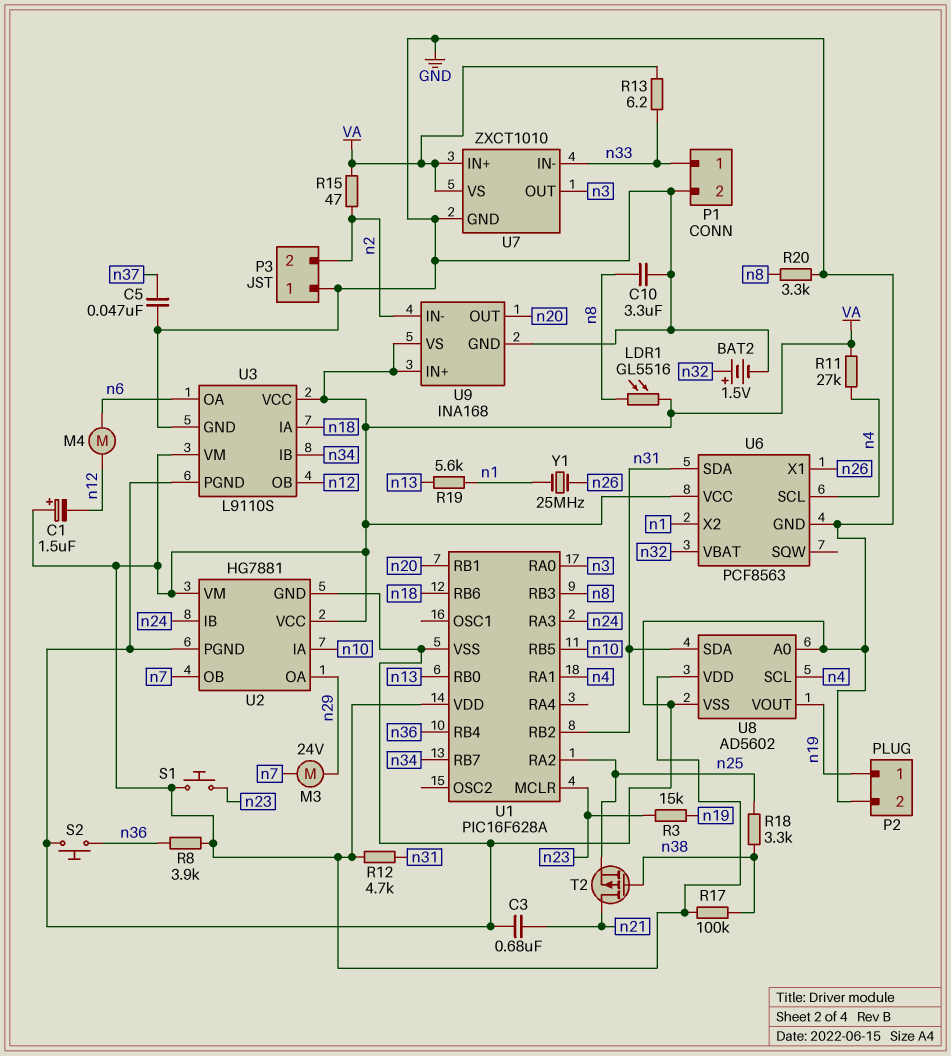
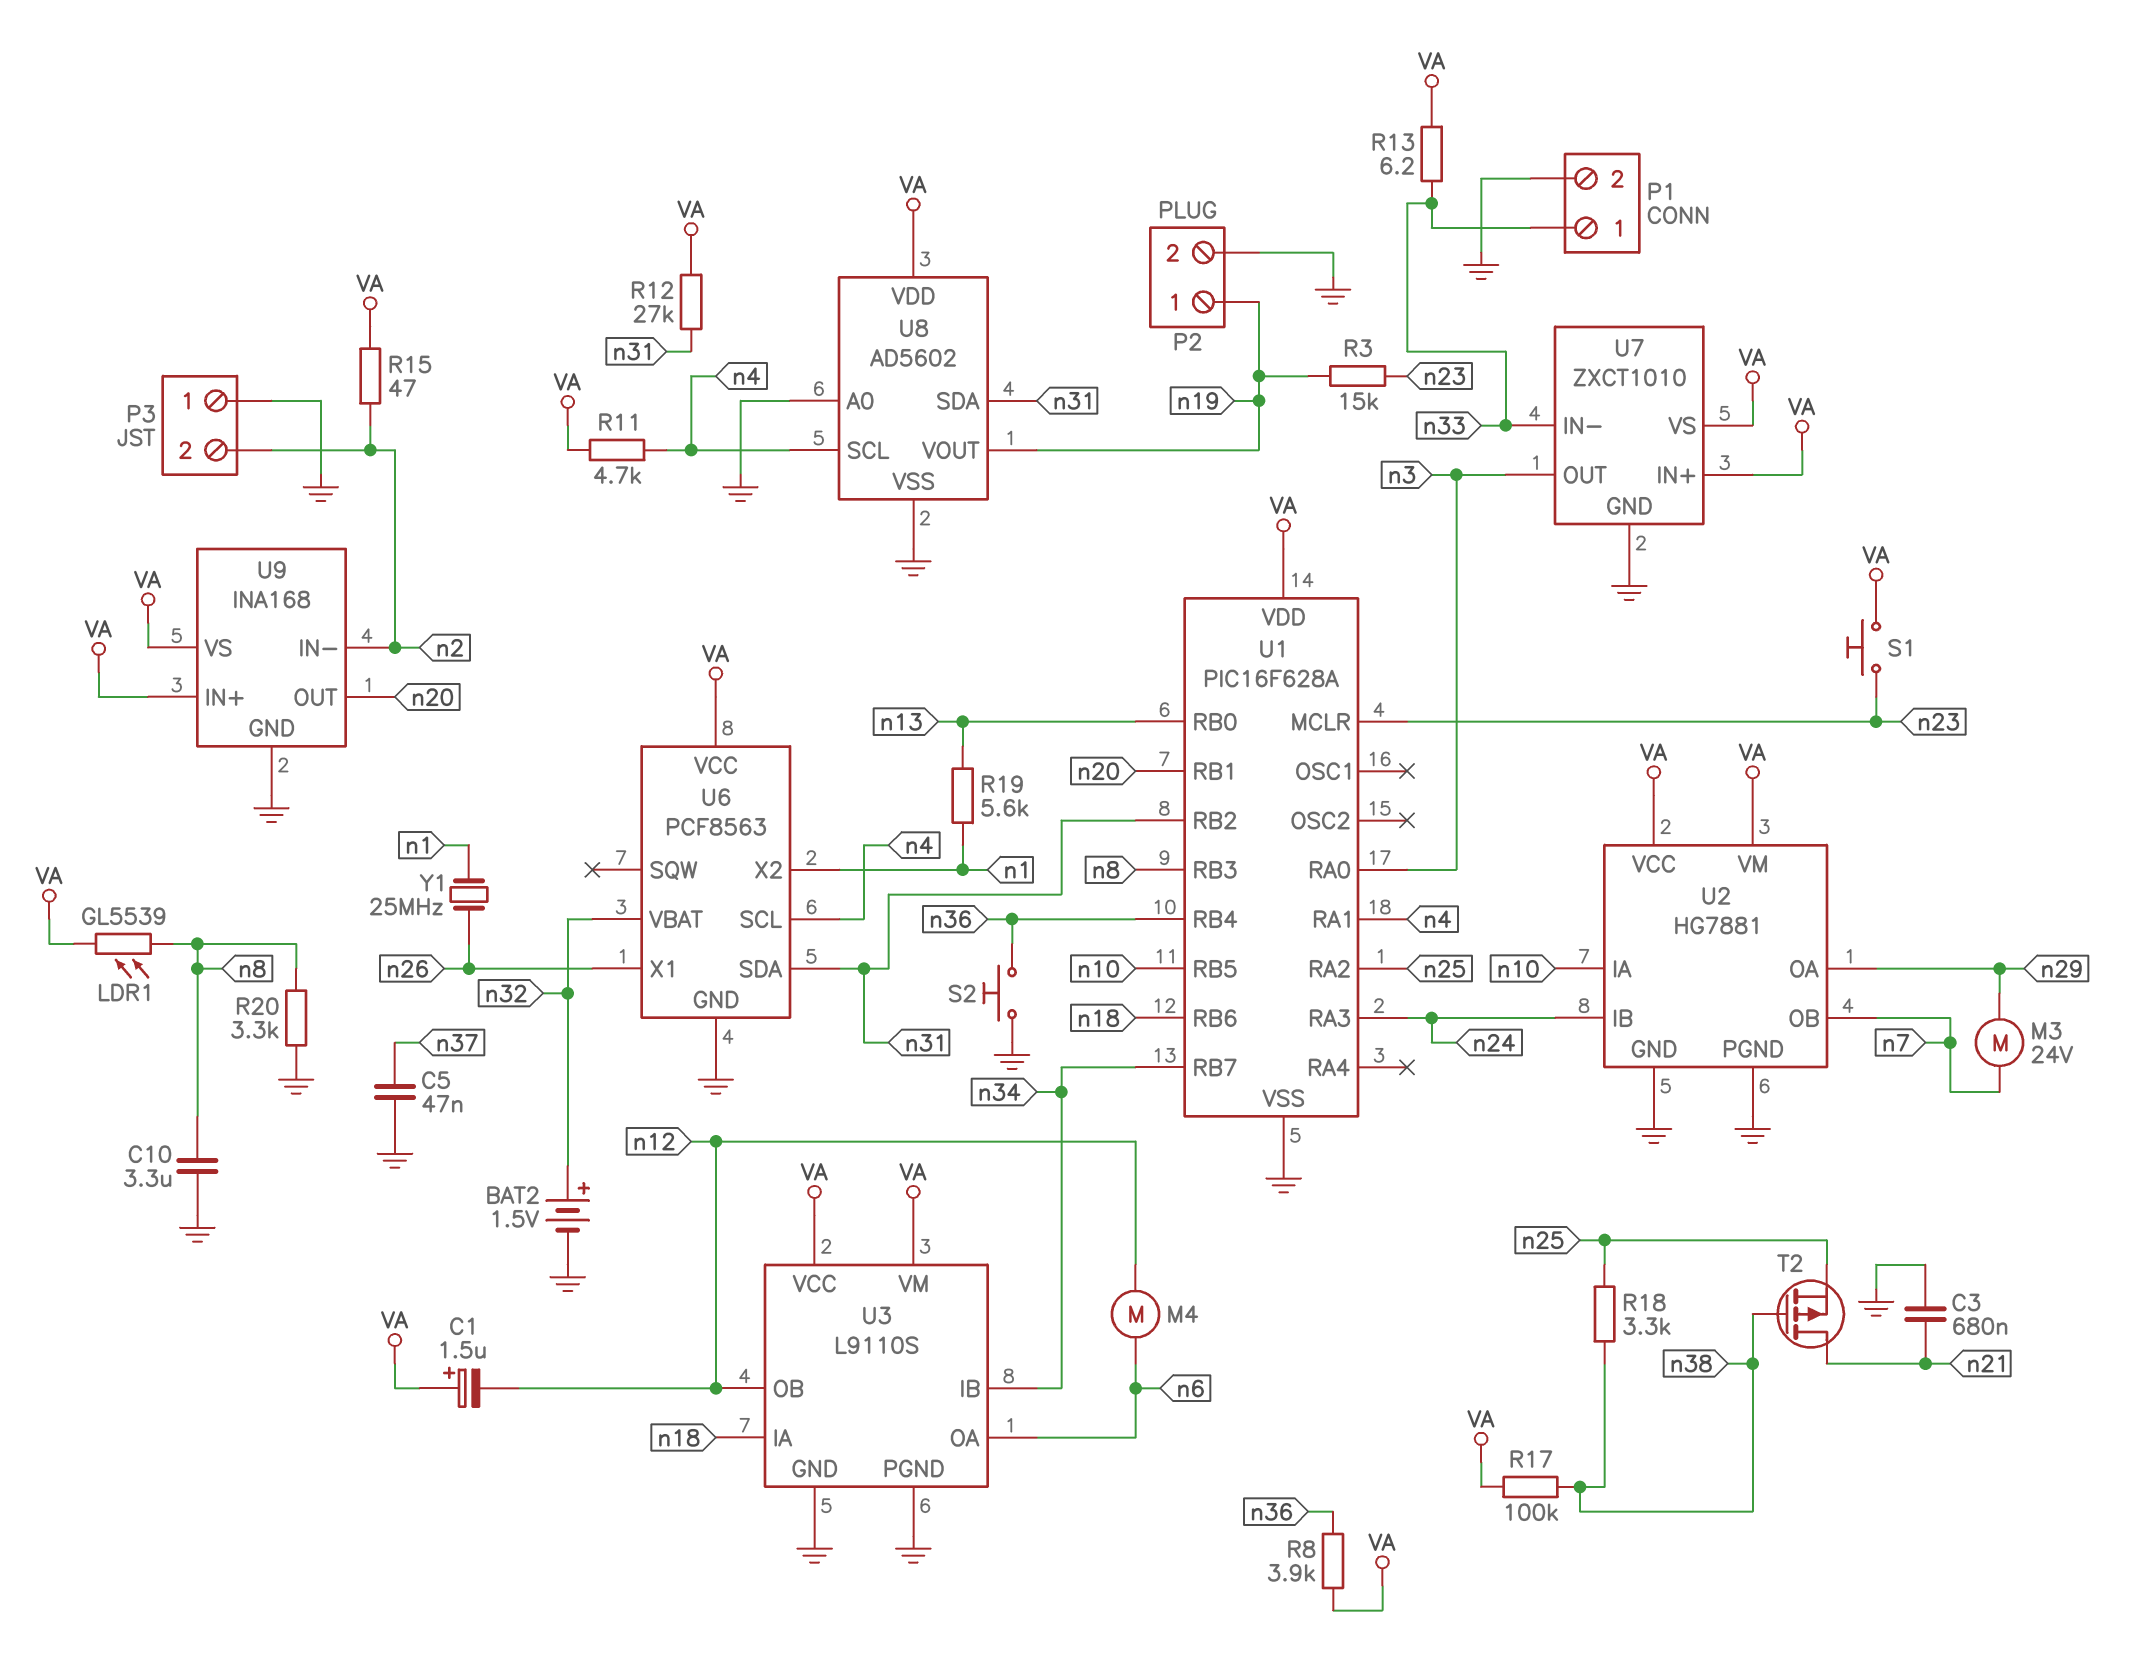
LDR1: GL5516 (VA, n8) -> GL5539 (VA, n8)
R11: 27k (VA, n4) -> 4.7k (VA, n4)
R12: 4.7k (VA, n31) -> 27k (VA, n31)

